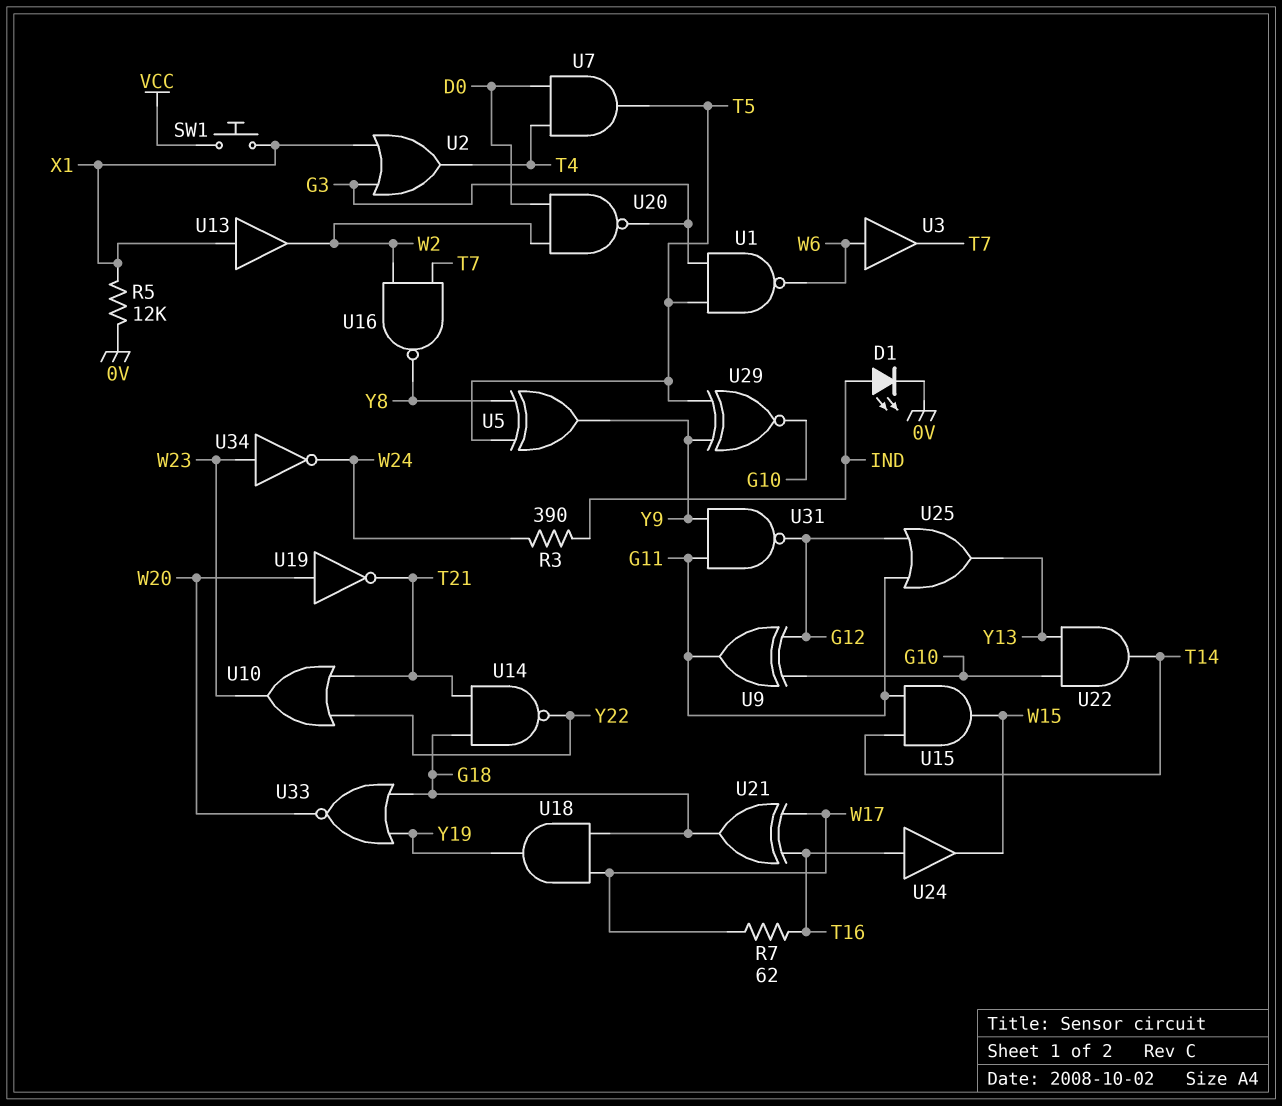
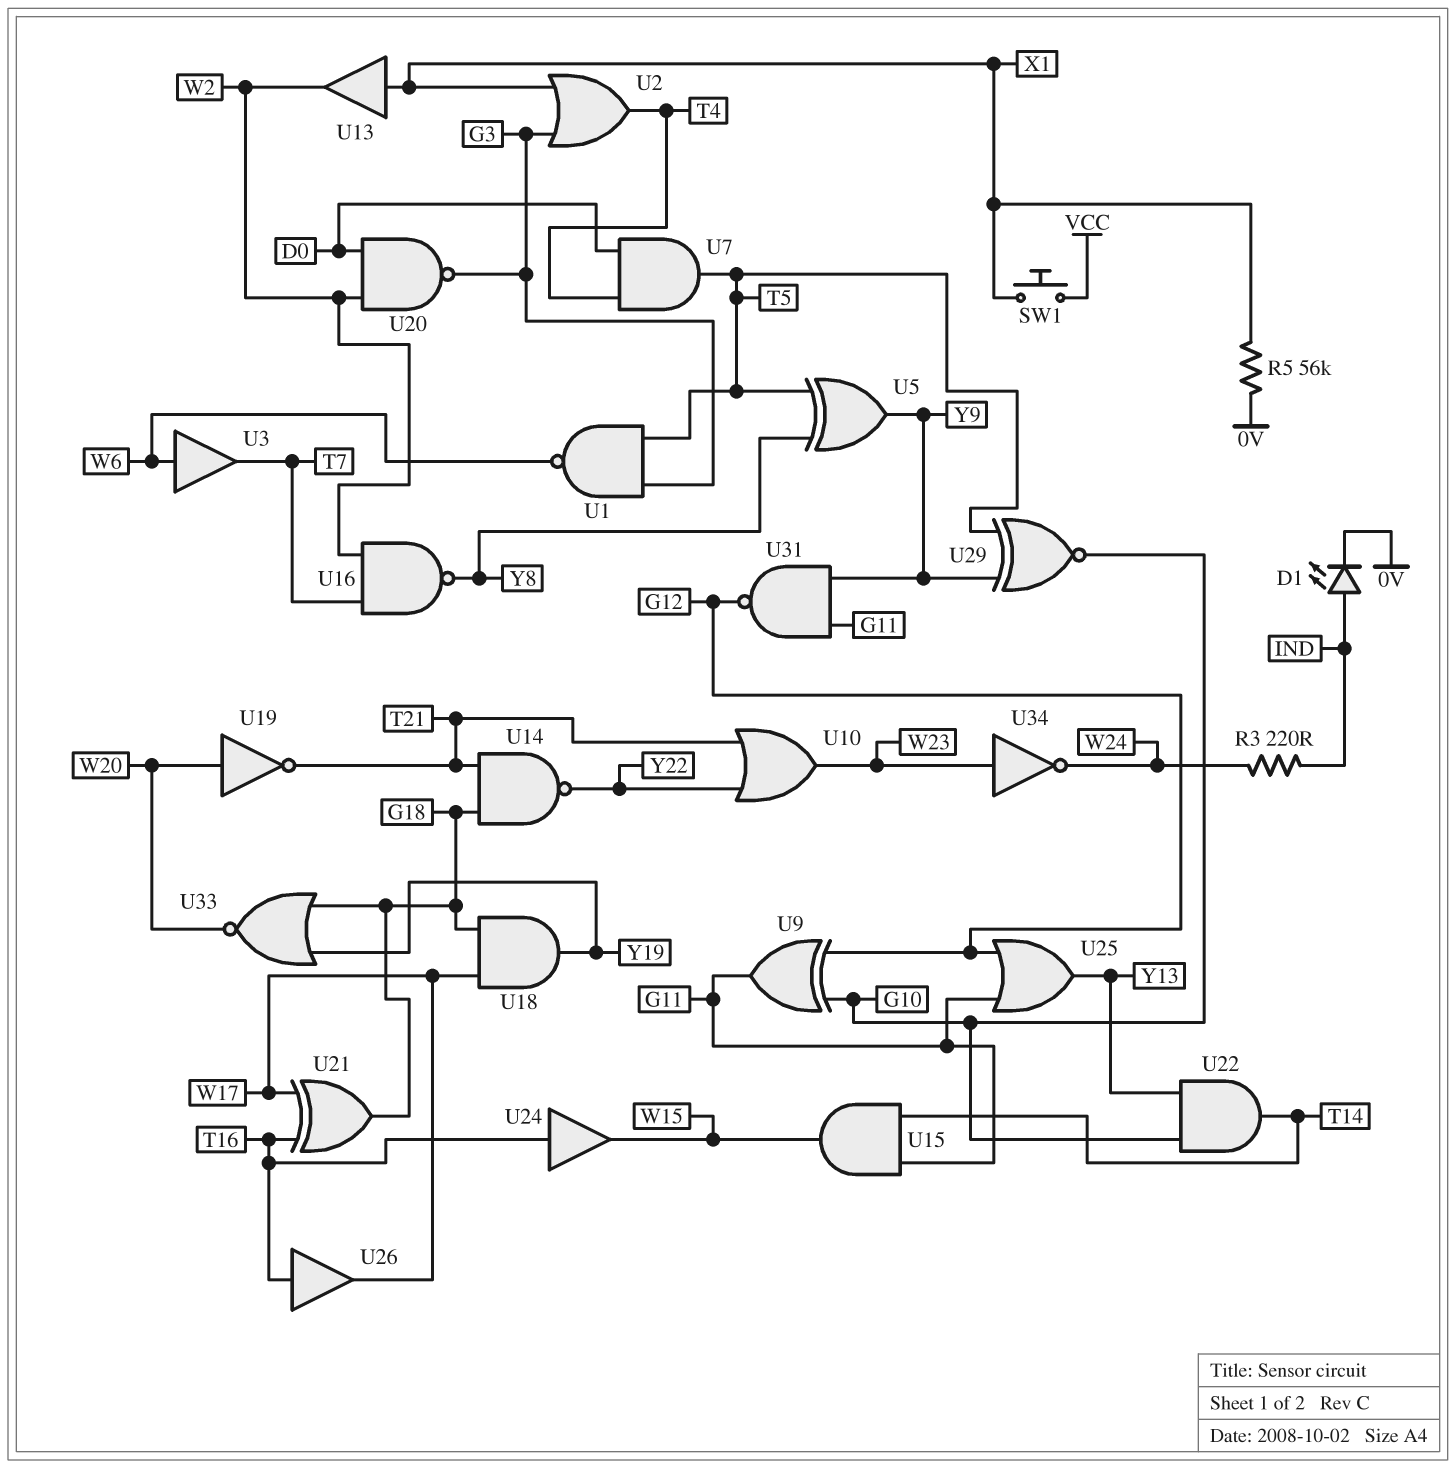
R3: 390 (IND, W24) -> 220 (IND, W24)
R5: 12k (0V, X1) -> 56k (0V, X1)
R7: 62 (T16, W17) -> none
U26: none -> buffer (in T16, out W17)

